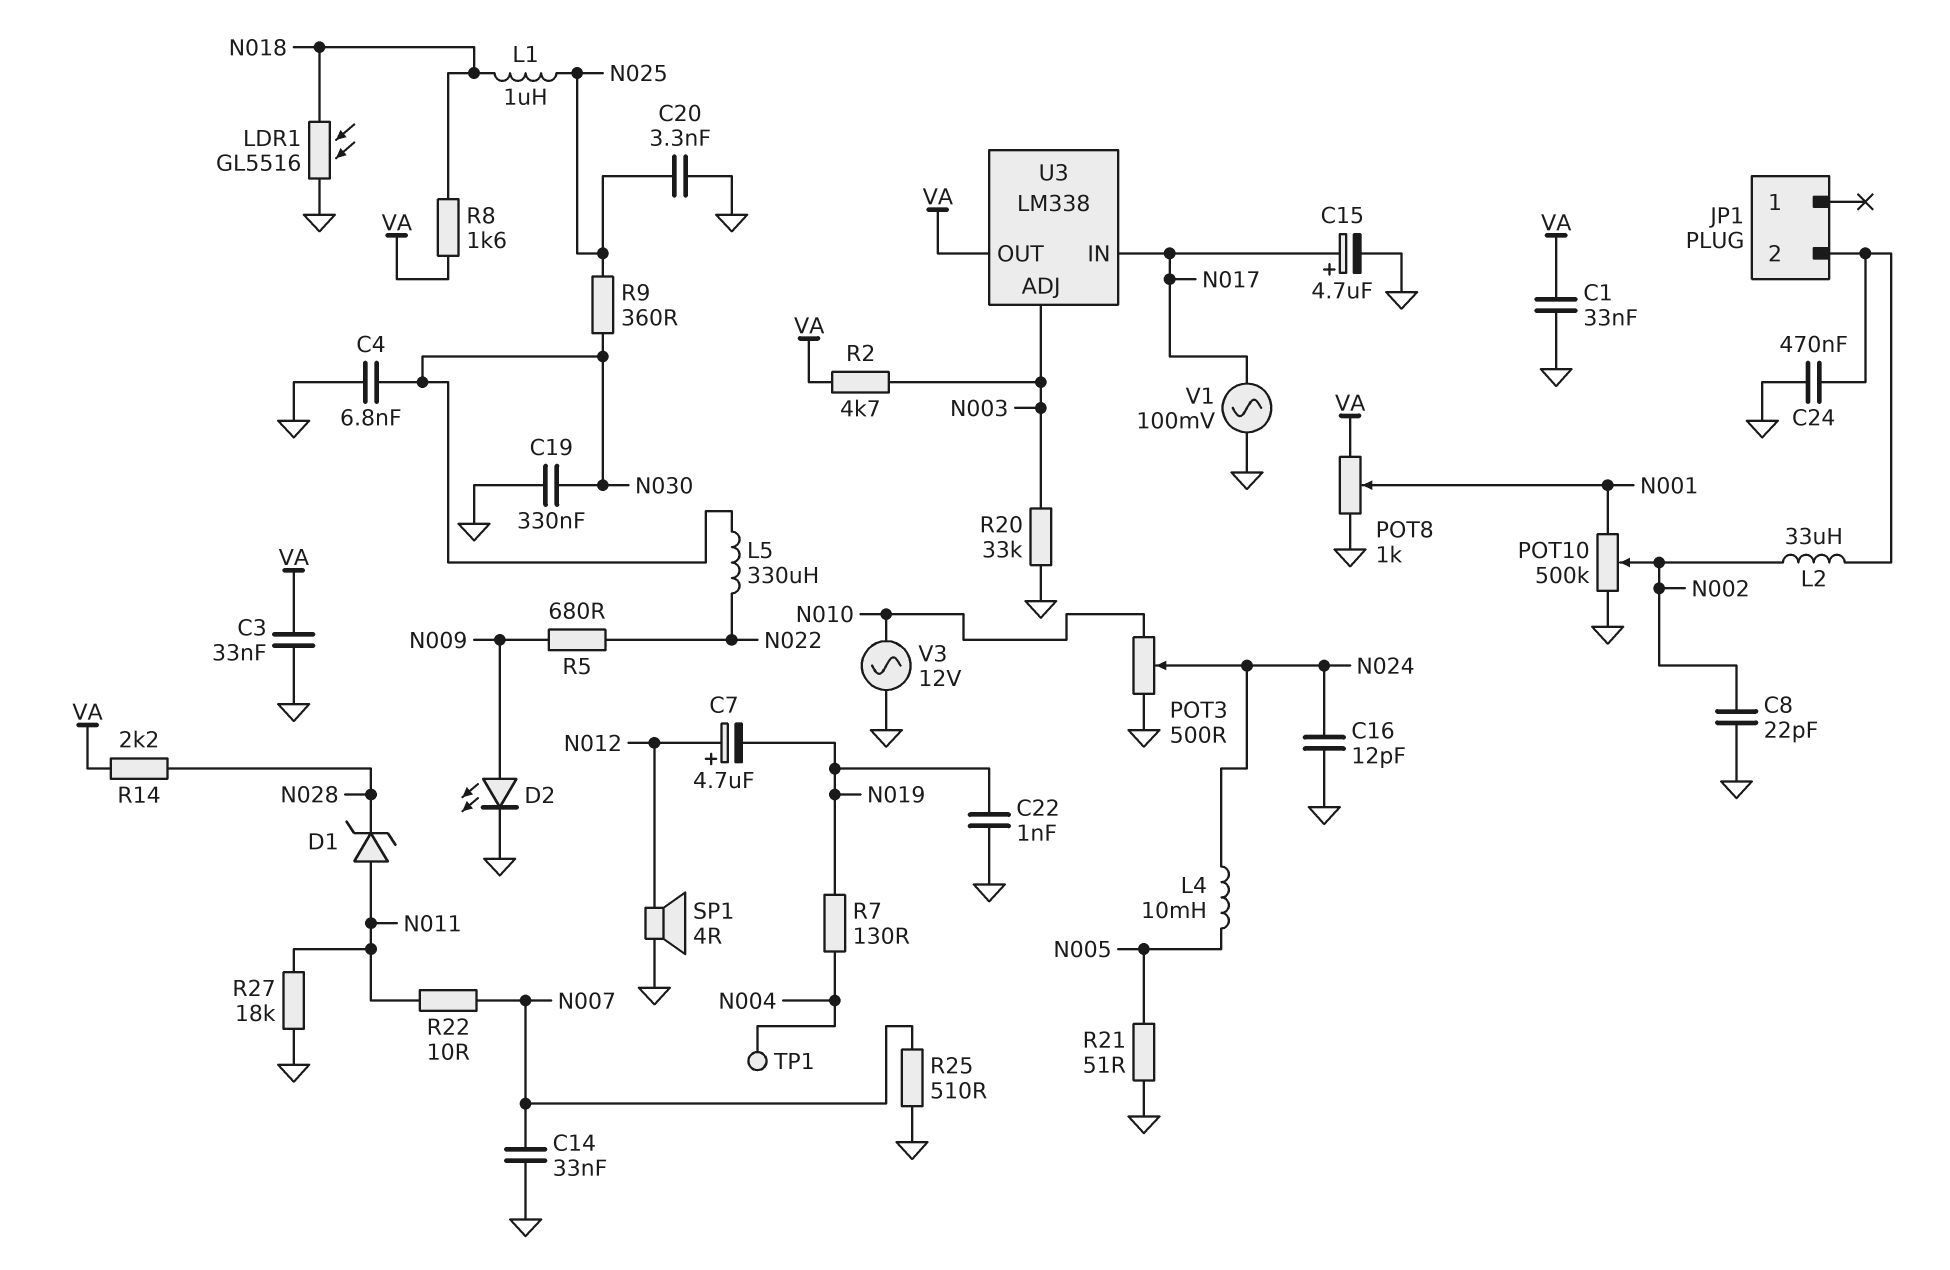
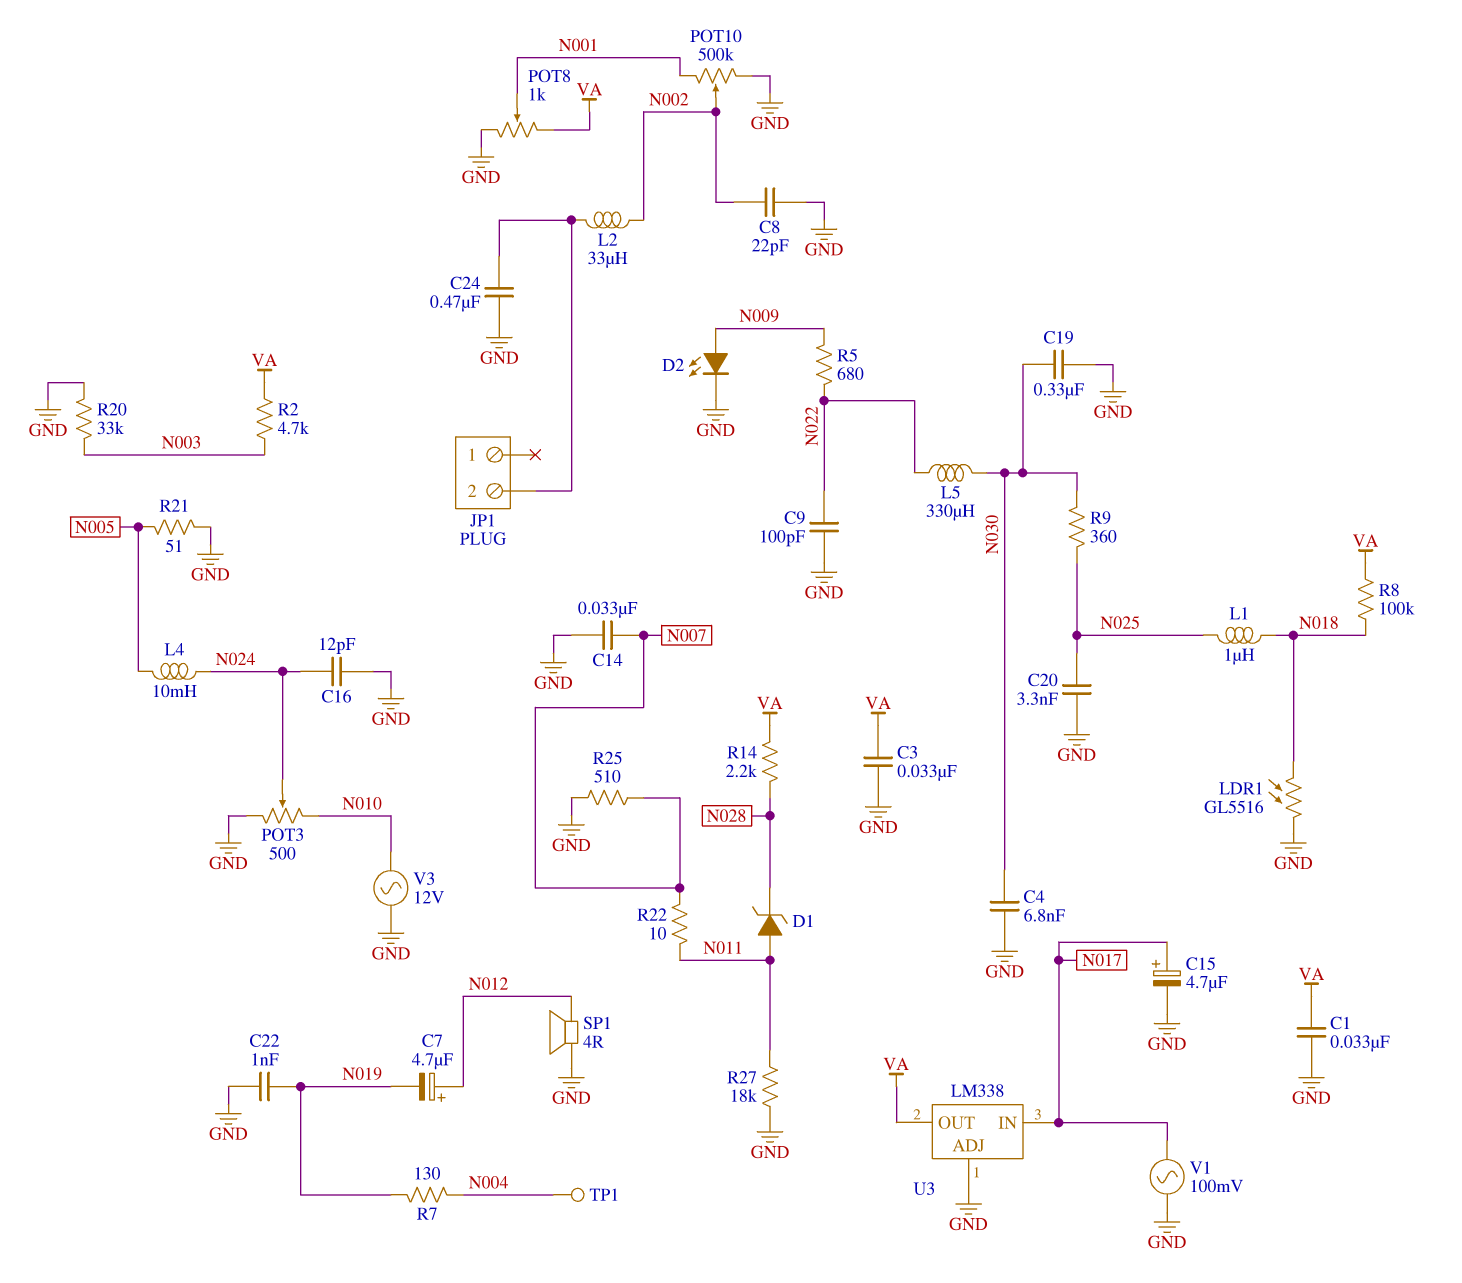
C9: none -> 100pF (GND, N022)
R8: 1.6k (N018, VA) -> 100k (N018, VA)
U3 pin ADJ: N003 -> GND

